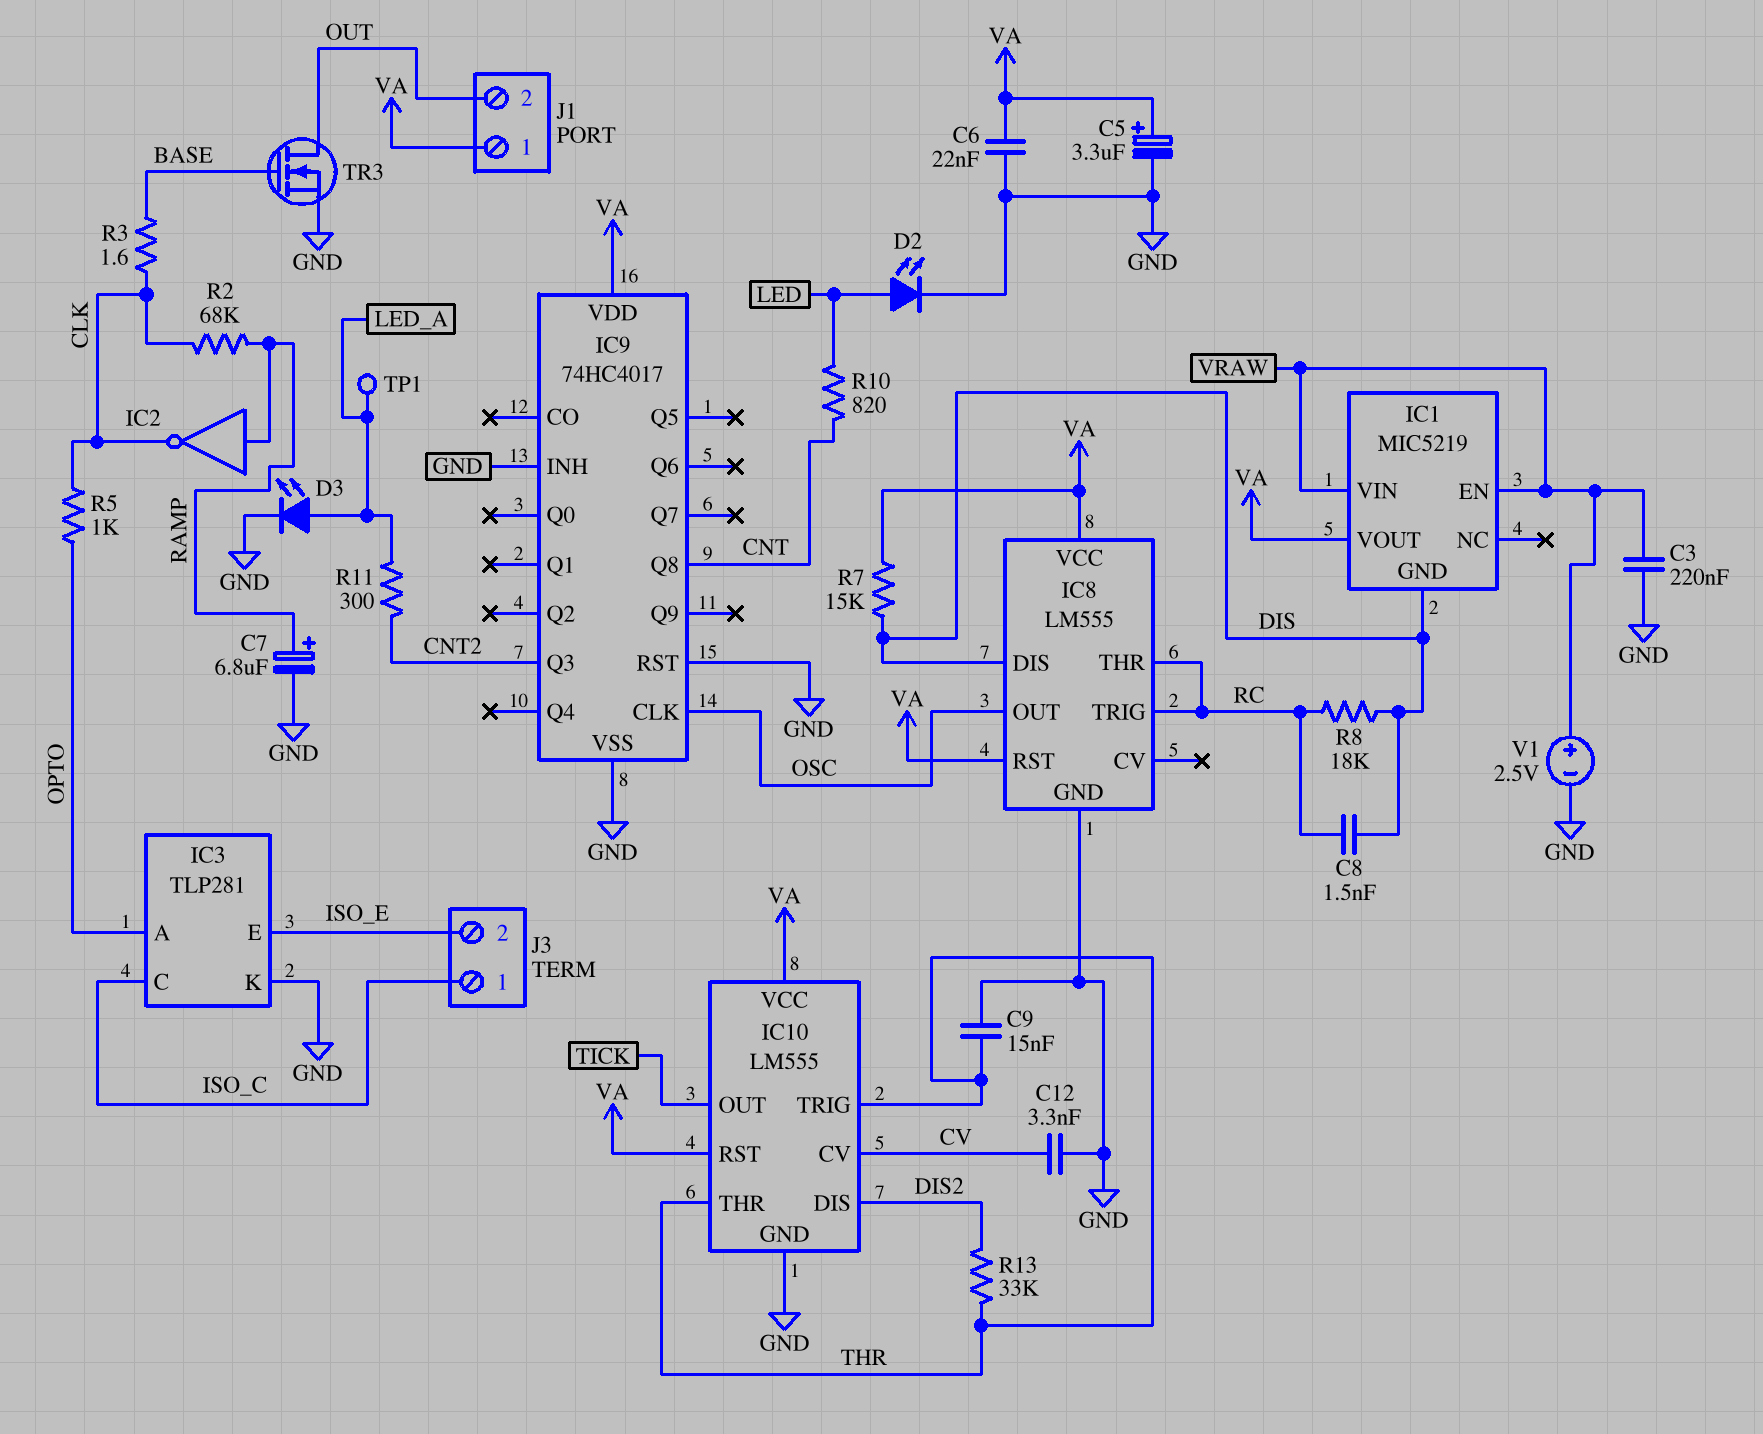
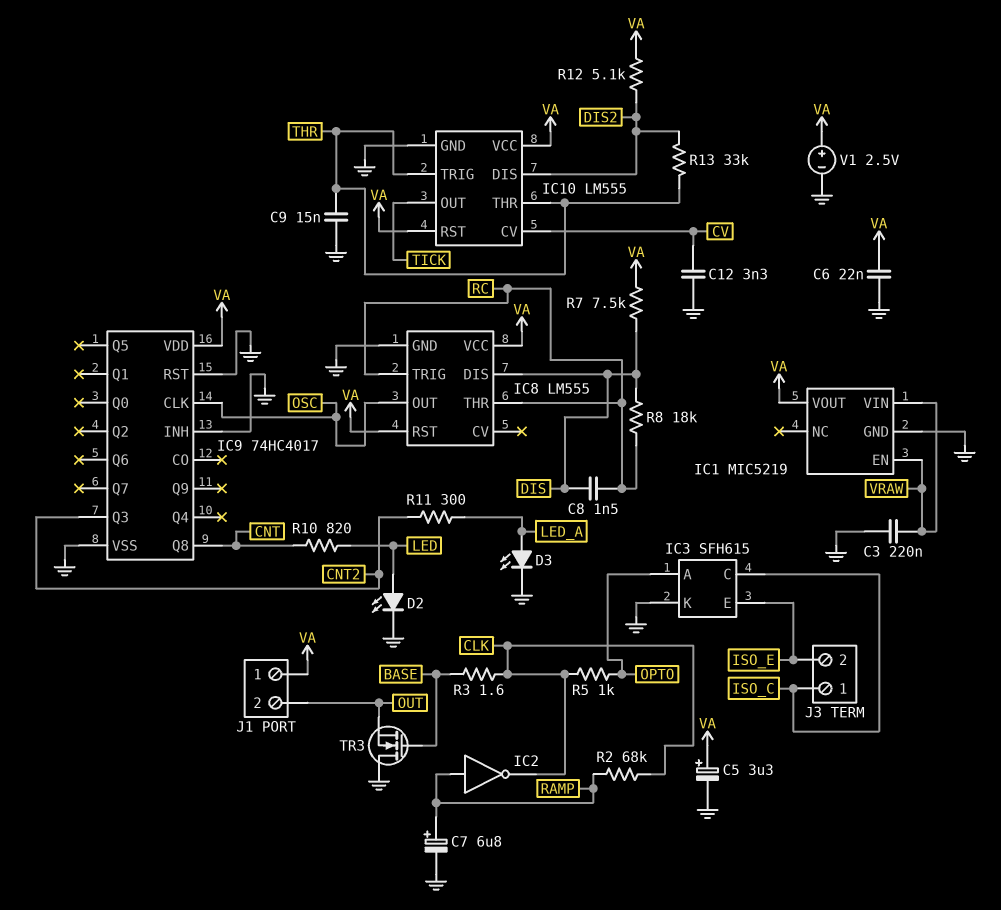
IC1 pin GND: DIS -> GND
IC3: TLP281 -> SFH615
R7: 15k (DIS, VA) -> 7.5k (DIS, VA)
R12: none -> 5.1k (DIS2, VA)
TP1: test point (LED_A) -> none
TR3: NMOS (G BASE, D OUT, S GND) -> NMOS (G BASE, D GND, S OUT)
V1: 2.5V (plus VRAW, minus GND) -> 2.5V (plus VA, minus GND)

